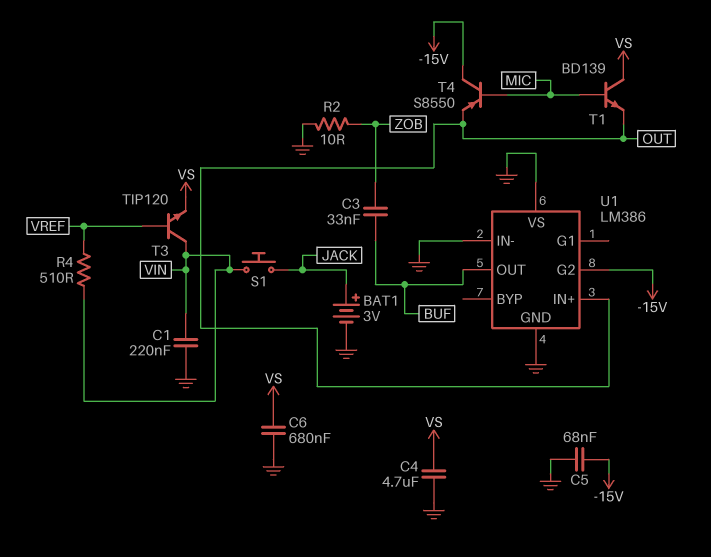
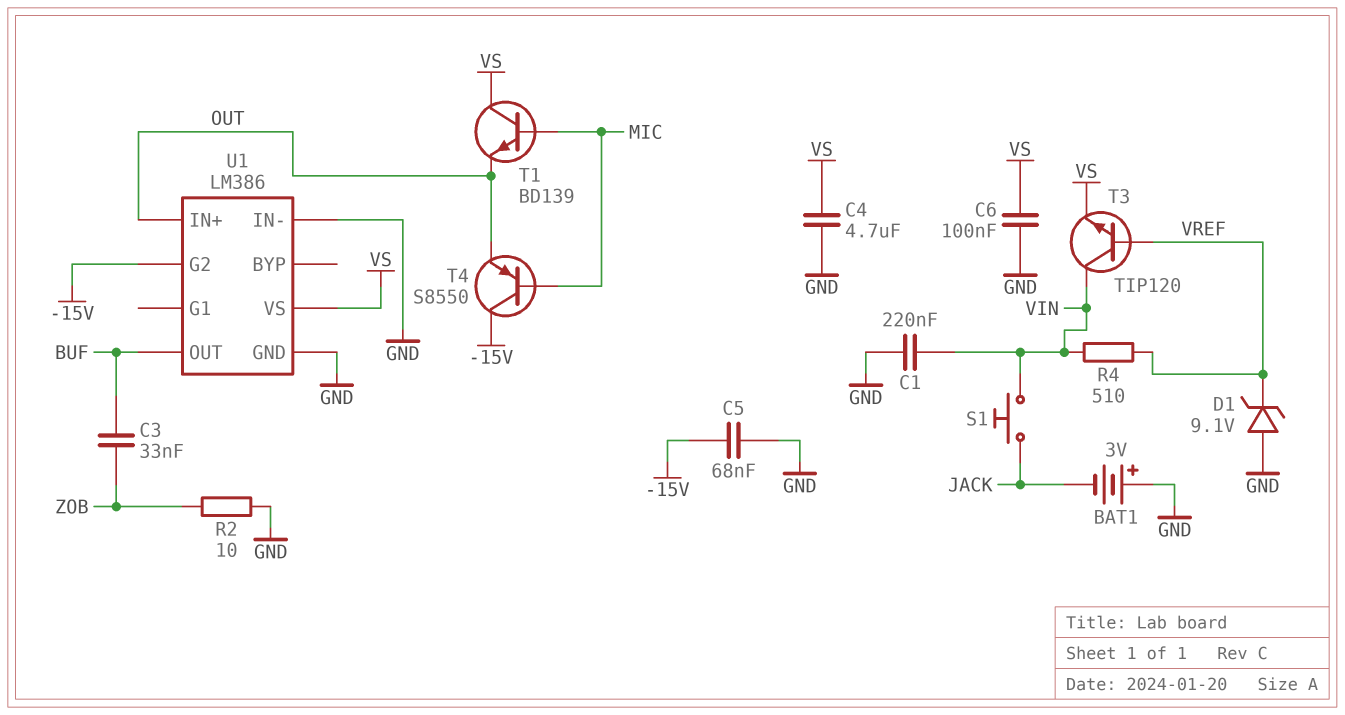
BAT1: 3V (plus JACK, minus GND) -> 3V (plus GND, minus JACK)
C6: 680nF (GND, VS) -> 100nF (GND, VS)
D1: none -> zener 9.1V (A GND, K VREF)
U1 pin VS: GND -> VS

